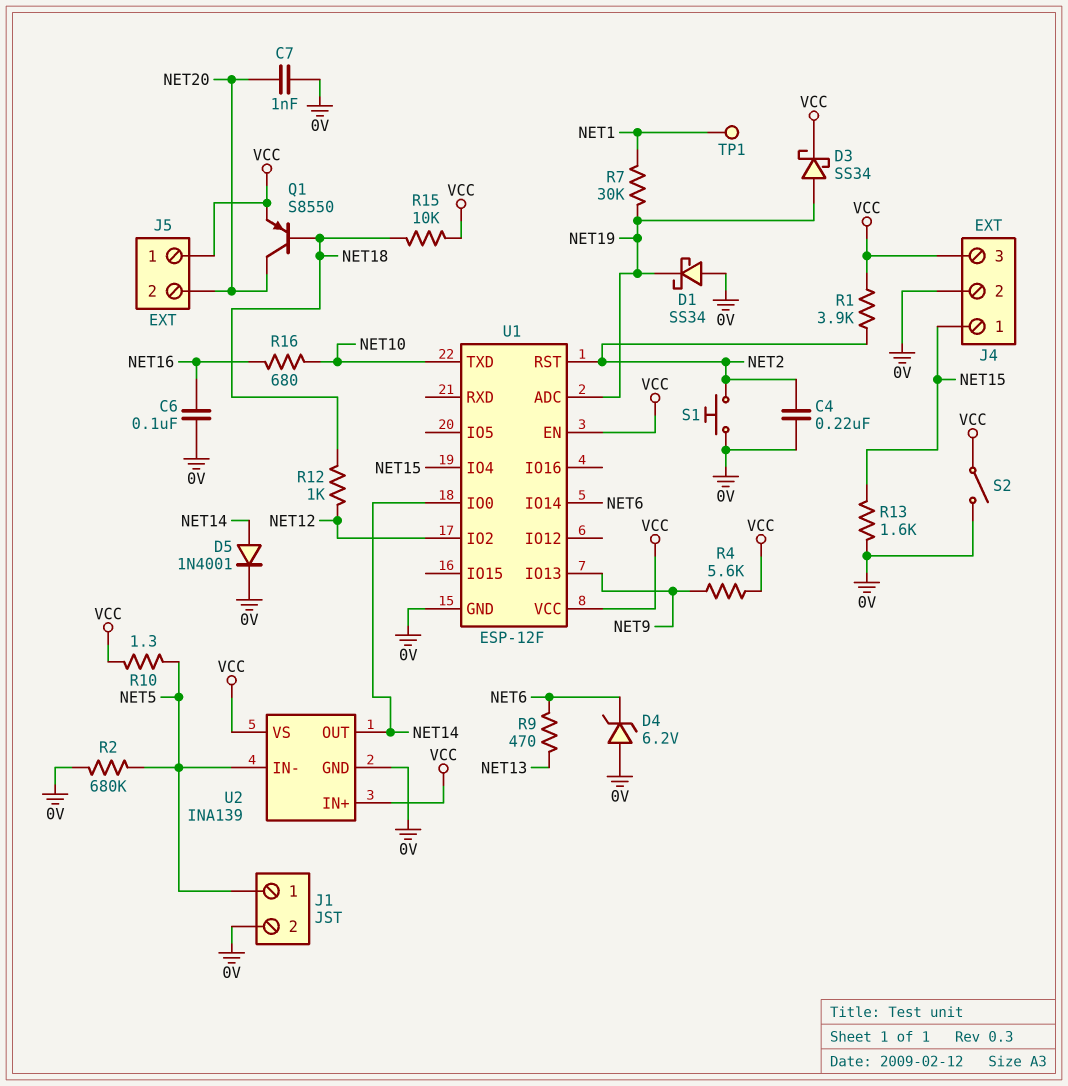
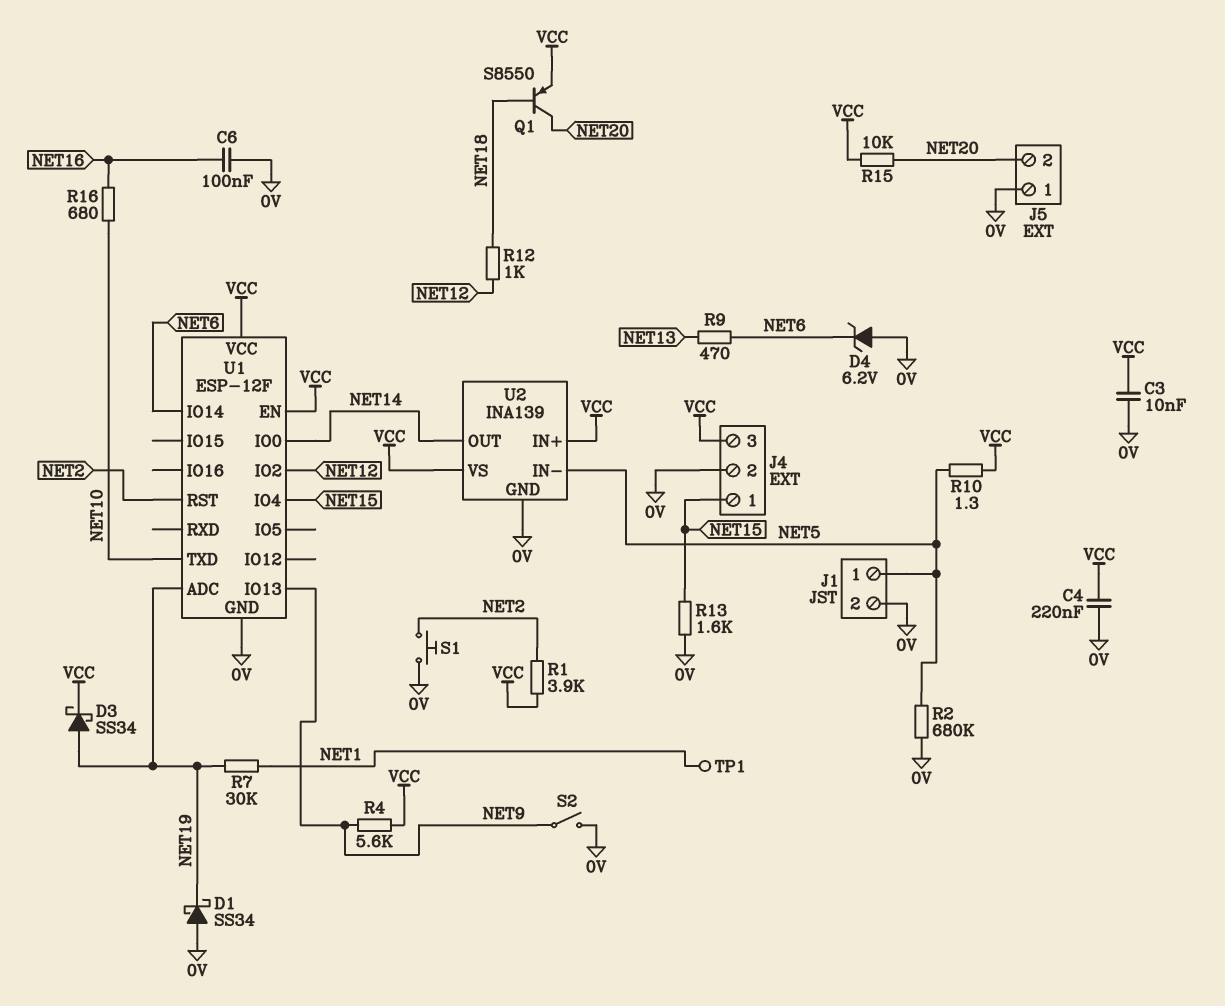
C3: none -> 10nF (0V, VCC)
C4: 220nF (0V, NET2) -> 220nF (0V, VCC)
C7: 1nF (0V, NET20) -> none
D5: diode 1N4001 (A NET14, K 0V) -> none
J5 pin 1: VCC -> 0V
R15: 10k (NET18, VCC) -> 10k (NET20, VCC)
S2: switch (0V, VCC) -> switch (0V, NET9)

